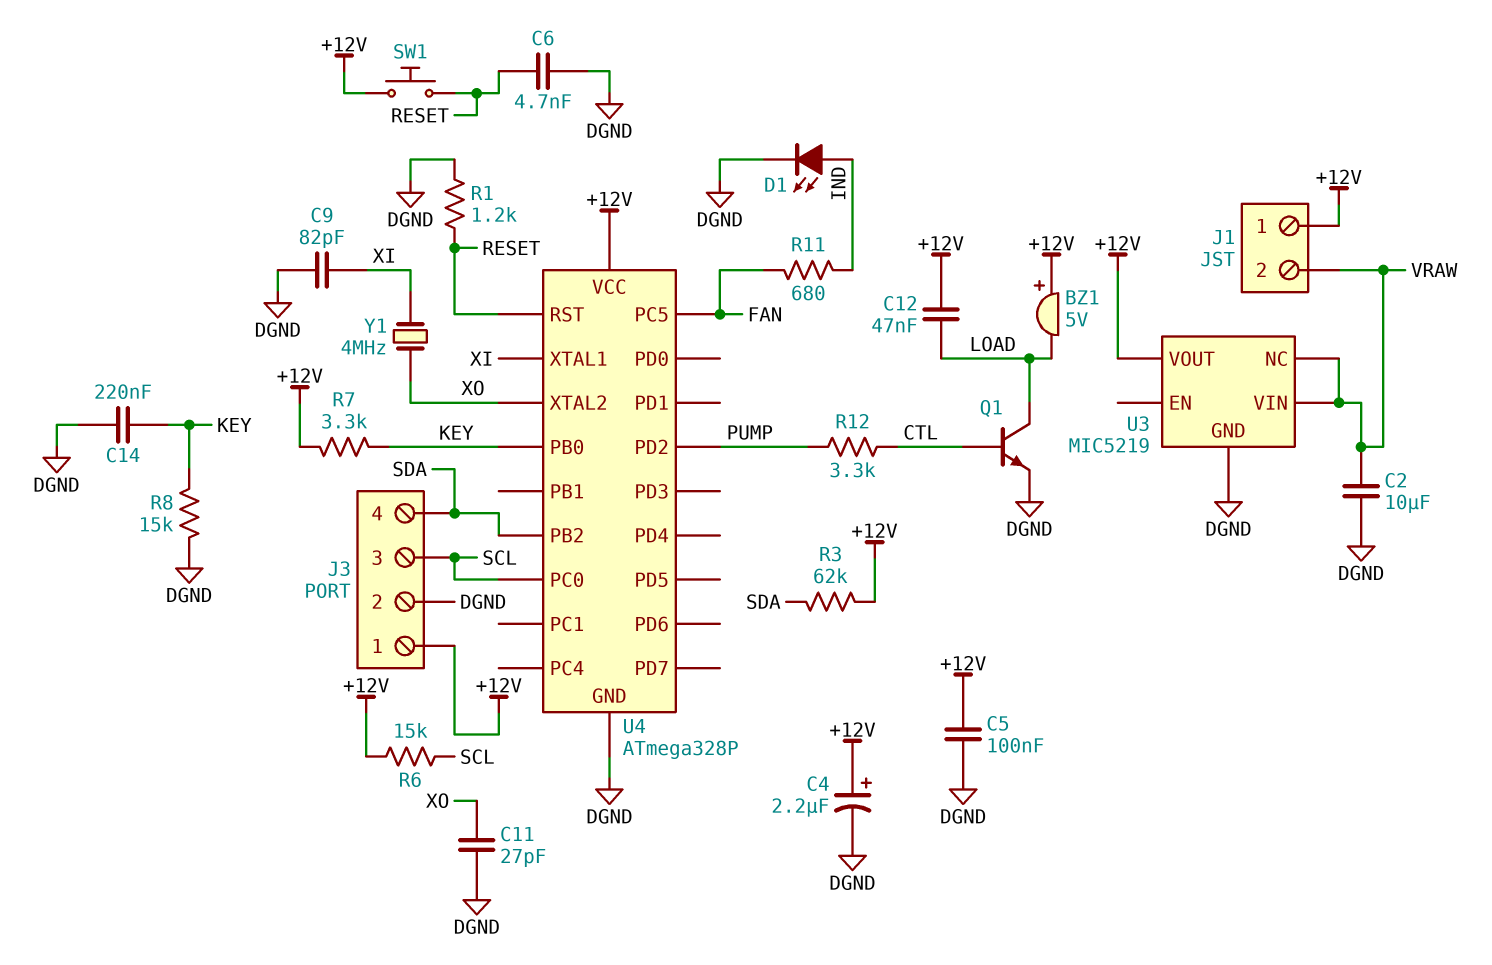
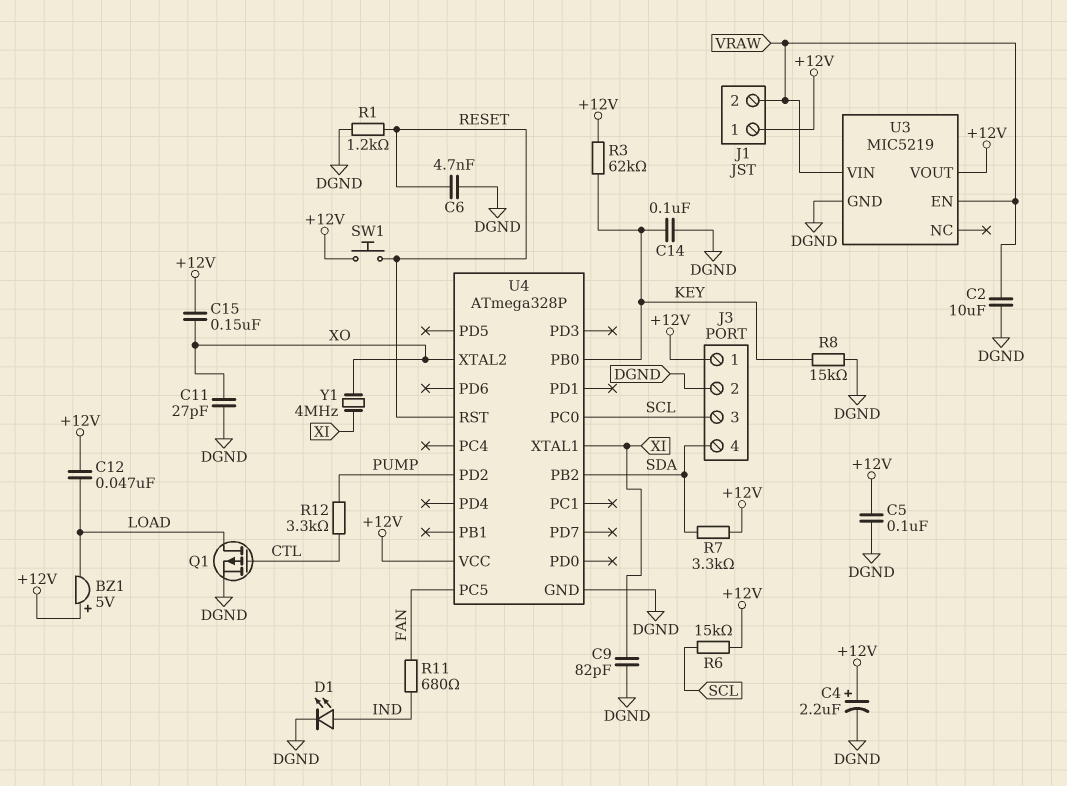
C14: 220nF (DGND, KEY) -> 100nF (DGND, KEY)
C15: none -> 150nF (+12V, XO)
Q1: NPN (B CTL, C LOAD, E DGND) -> PMOS (G CTL, D LOAD, S DGND)
R3: 62k (+12V, SDA) -> 62k (+12V, KEY)
R7: 3.3k (+12V, KEY) -> 3.3k (+12V, SDA)
U3 pin EN: none -> VRAW
U3 pin NC: VRAW -> none

